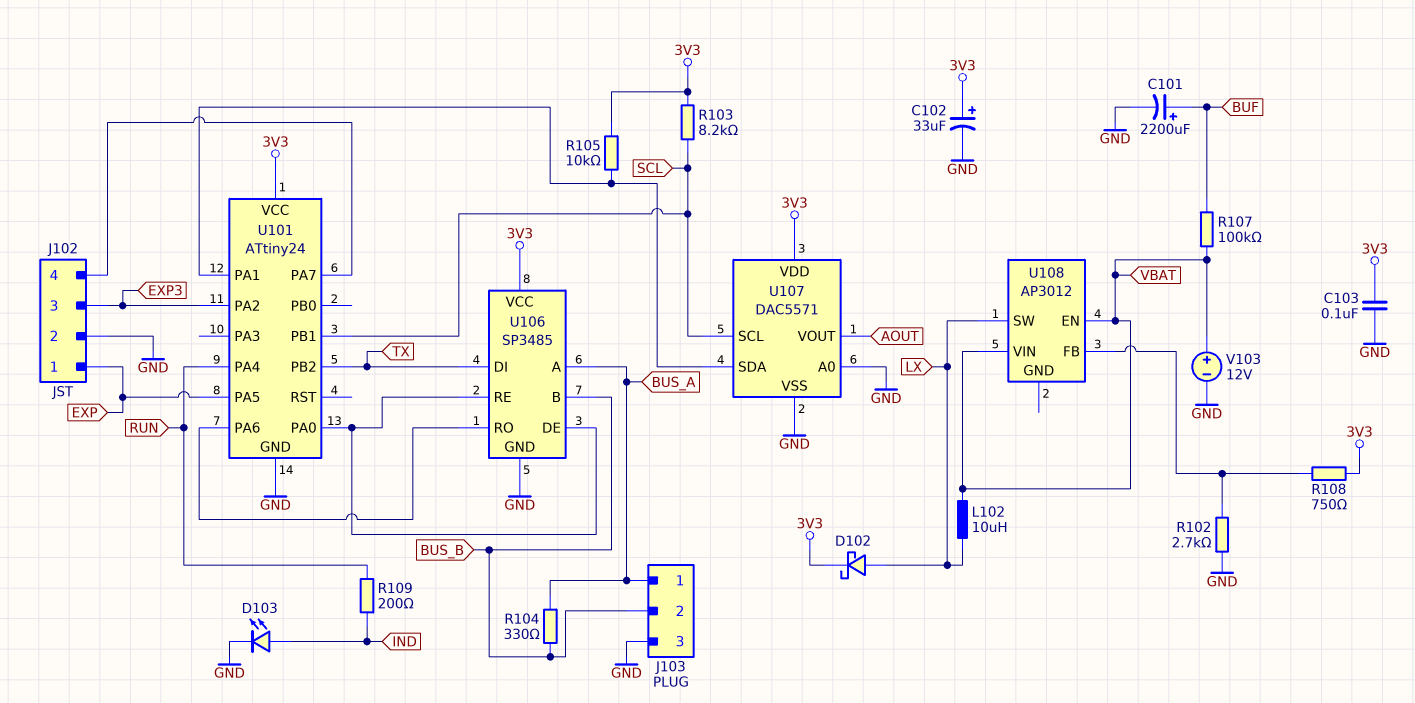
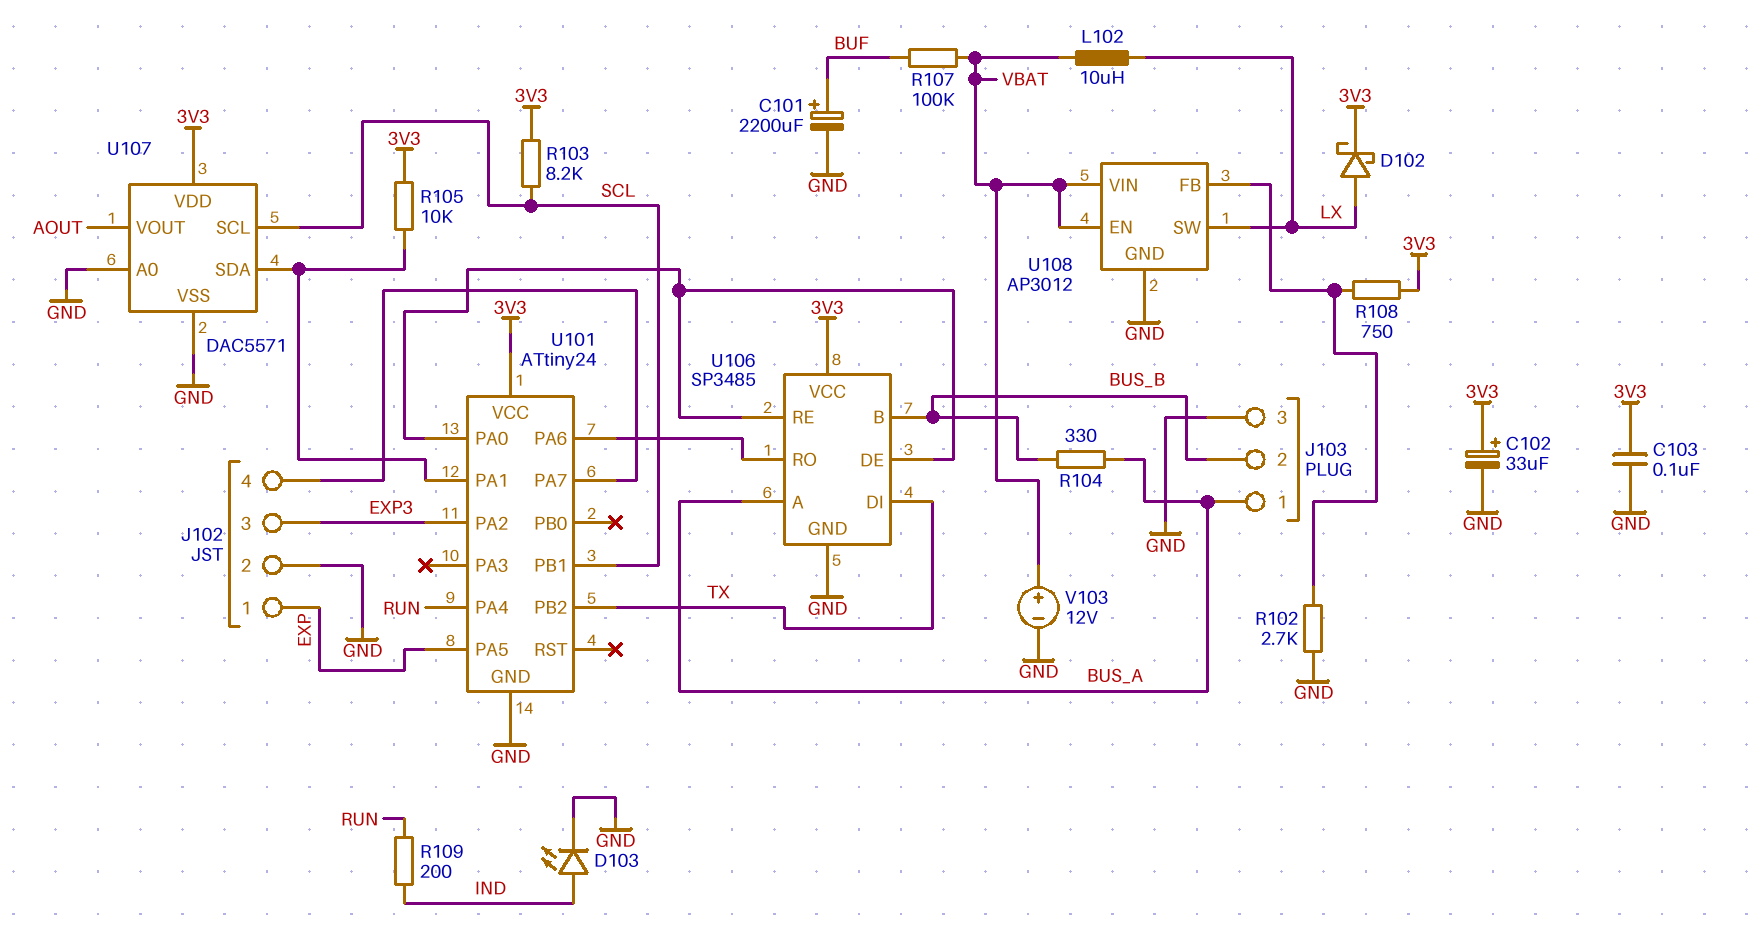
U108 pin GND: none -> GND

